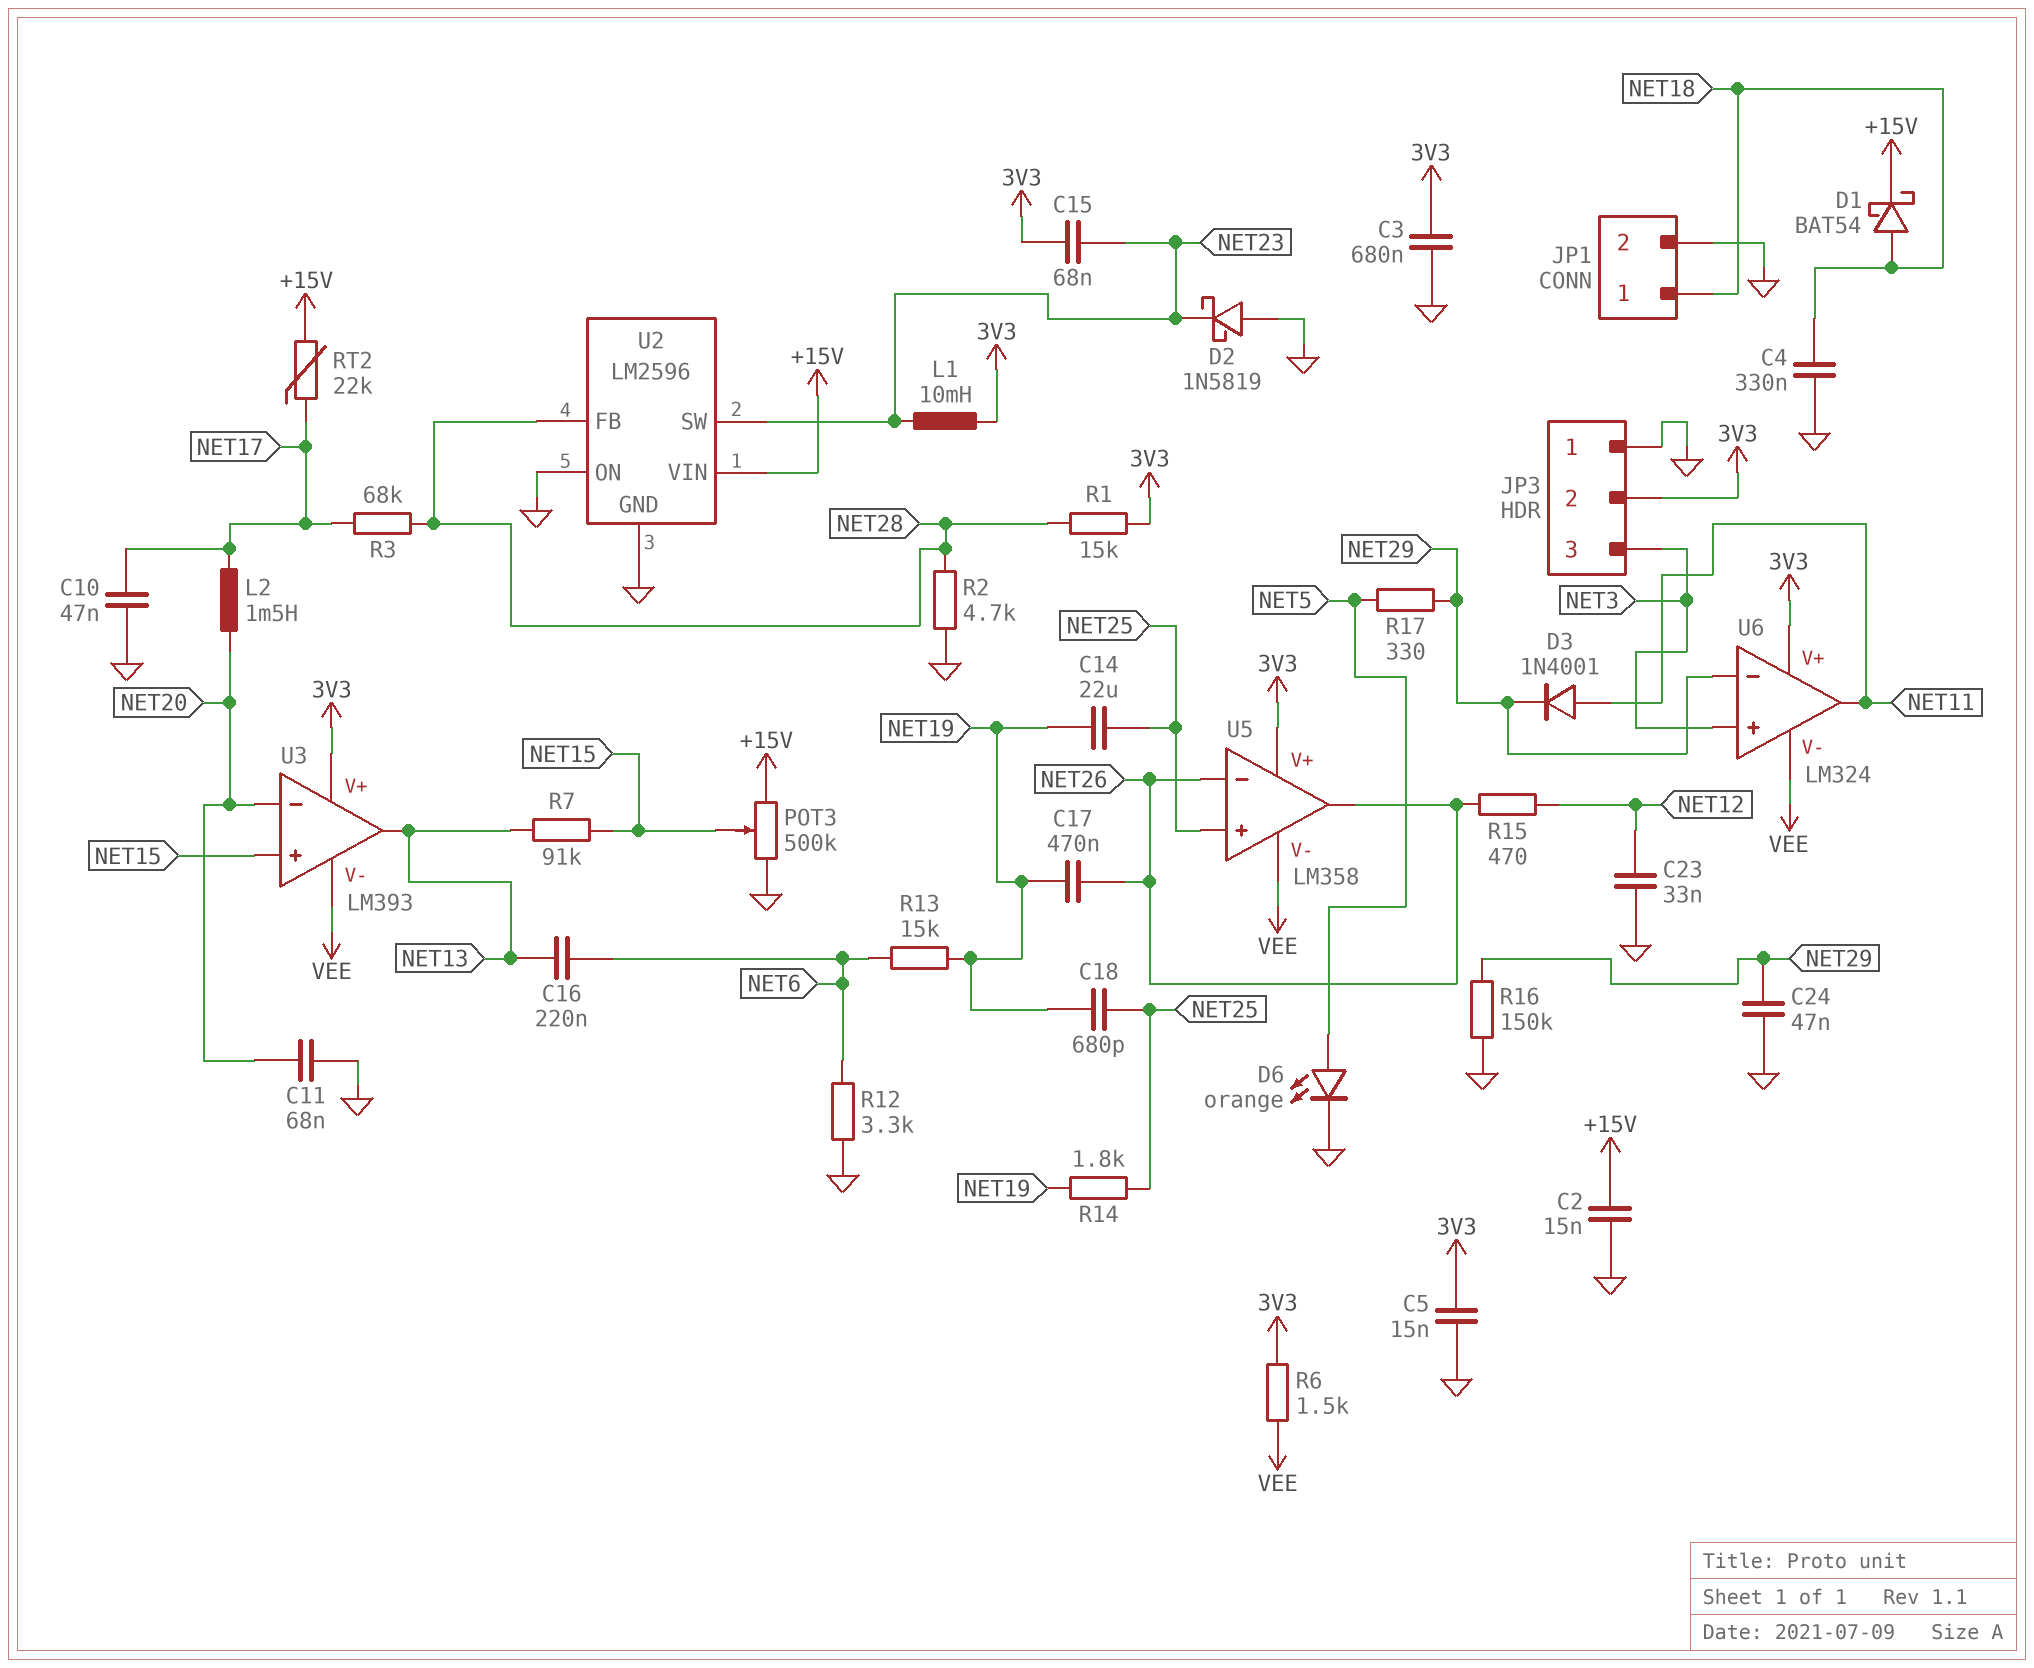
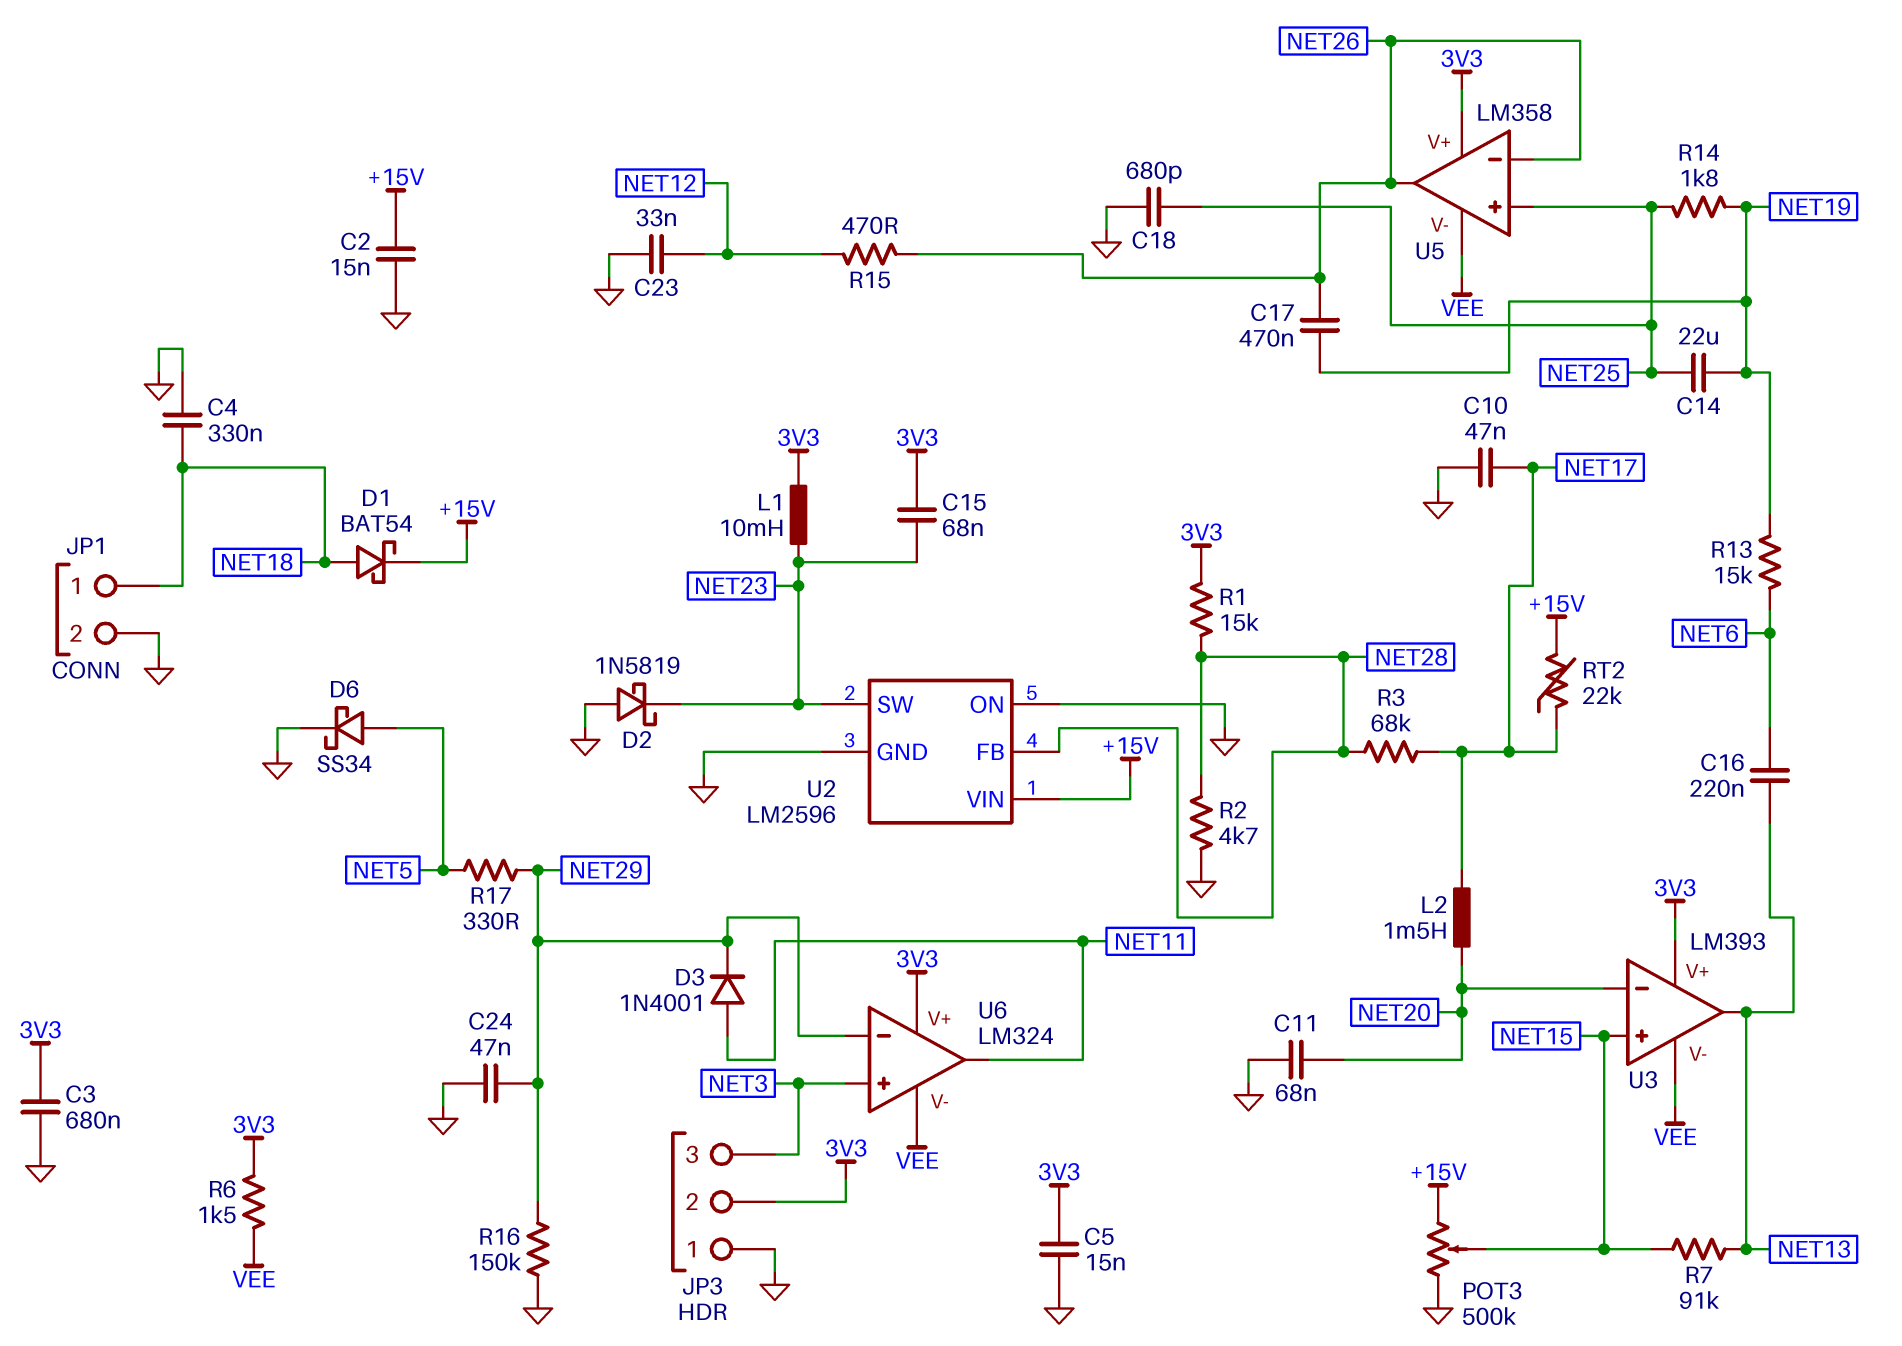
C18: 680pF (NET19, NET25) -> 680pF (GND, NET25)
D6: LED orange (A NET5, K GND) -> schottky SS34 (A NET5, K GND)
R12: 3.3k (GND, NET6) -> none

